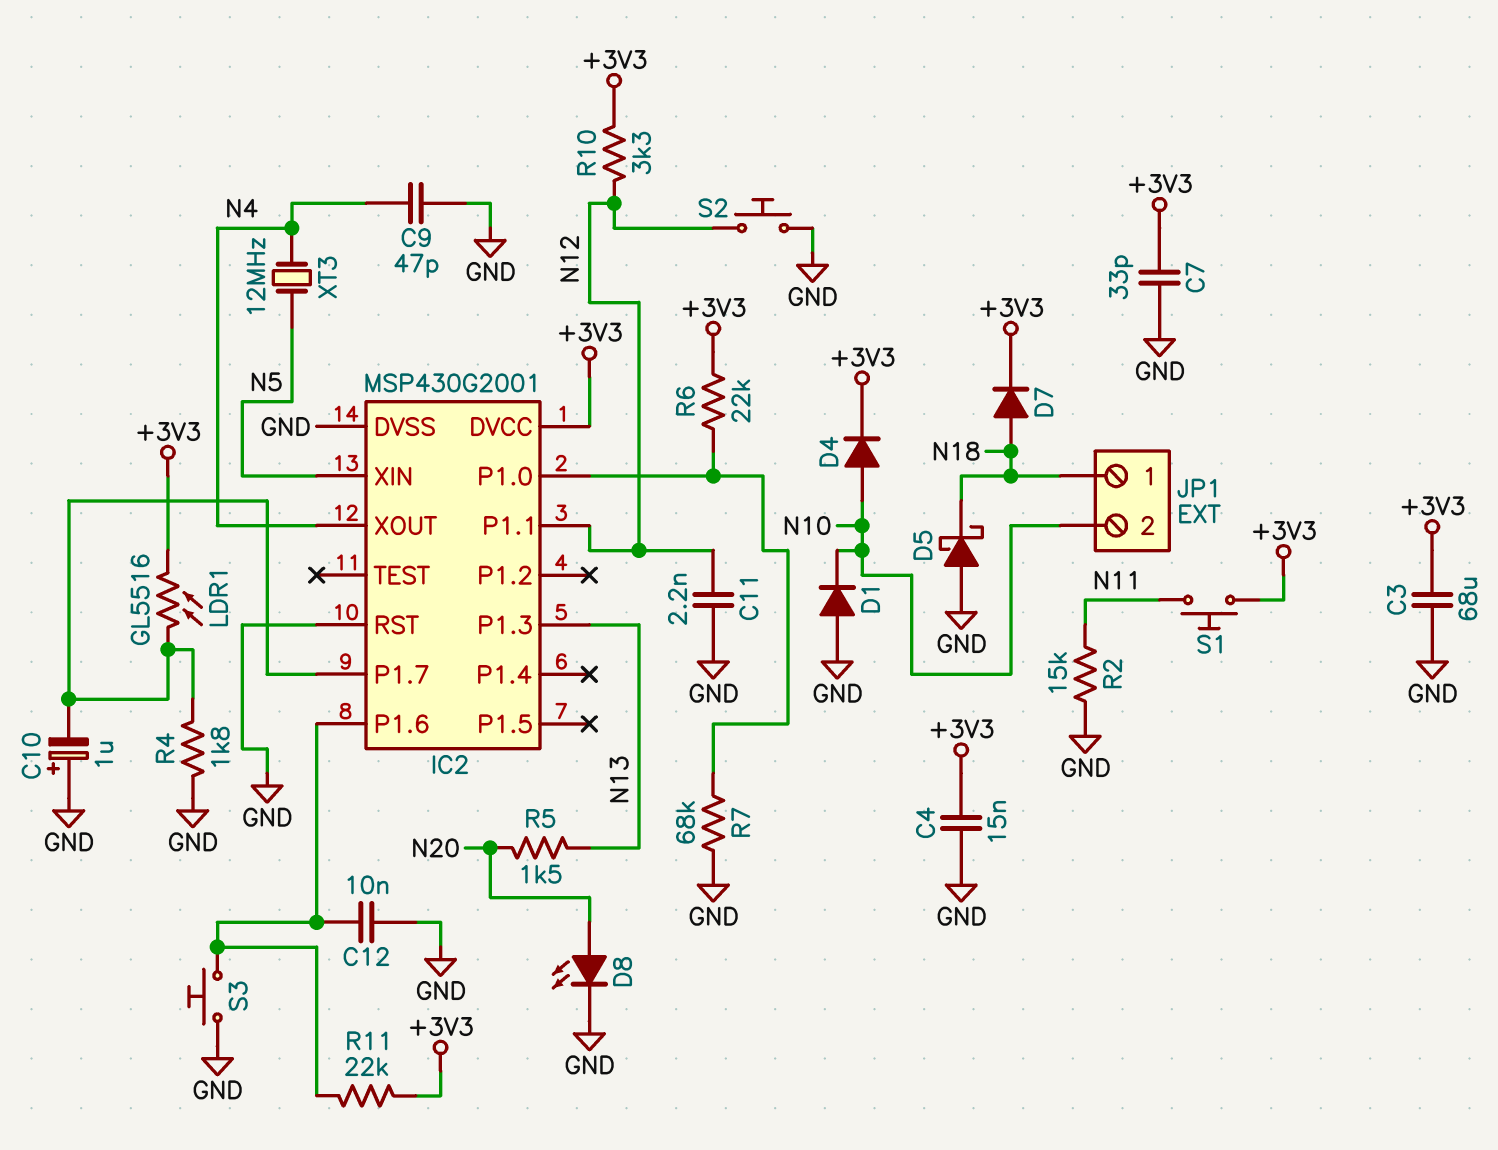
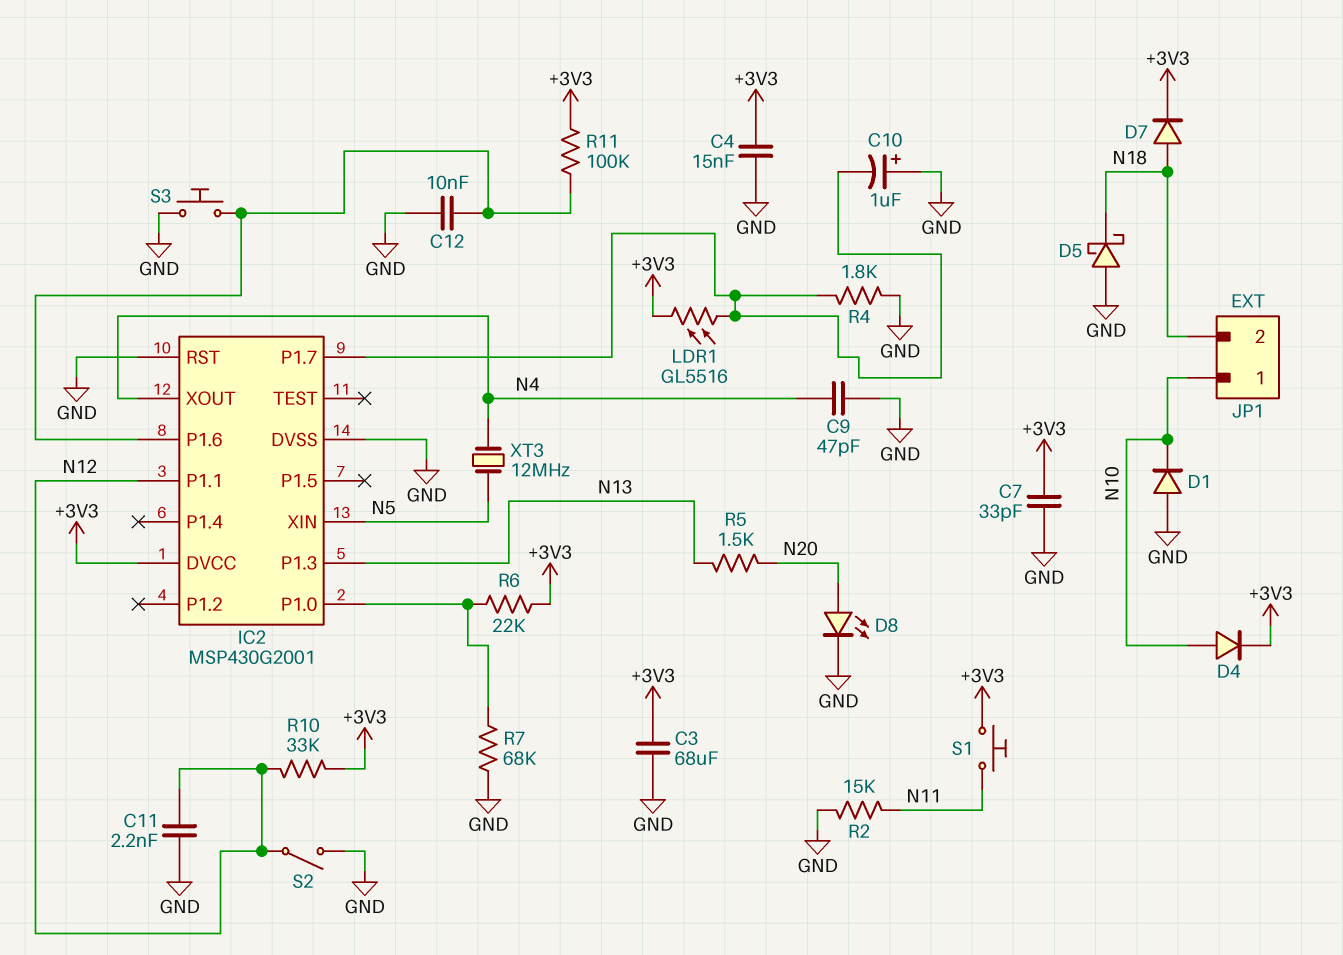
JP1 pin 1: N18 -> N10
JP1 pin 2: N10 -> N18
R10: 3.3k (+3V3, N12) -> 33k (+3V3, N12)
R11: 22k (+3V3, IC2/P1.6) -> 100k (+3V3, IC2/P1.6)
S2: button (GND, N12) -> switch (GND, N12)

